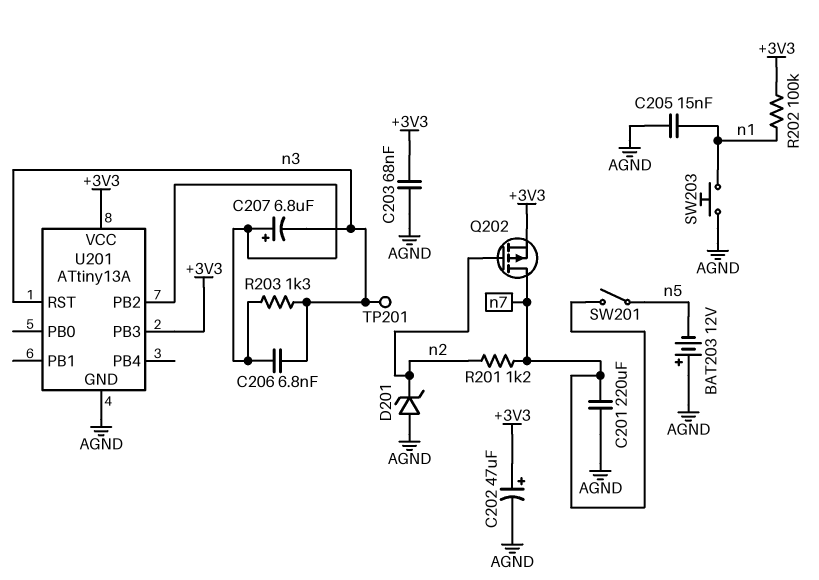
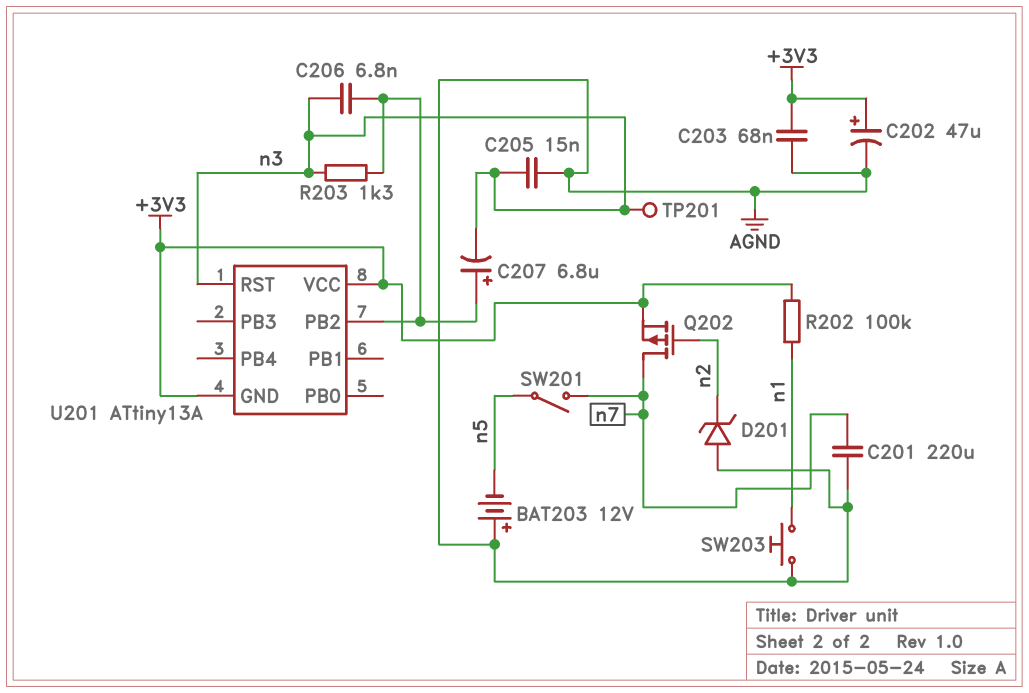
C205: 15nF (AGND, n1) -> 15nF (AGND, n3)
R201: 1.2k (n2, n7) -> none
U201 pin GND: AGND -> +3V3
U201 pin PB3: +3V3 -> none

